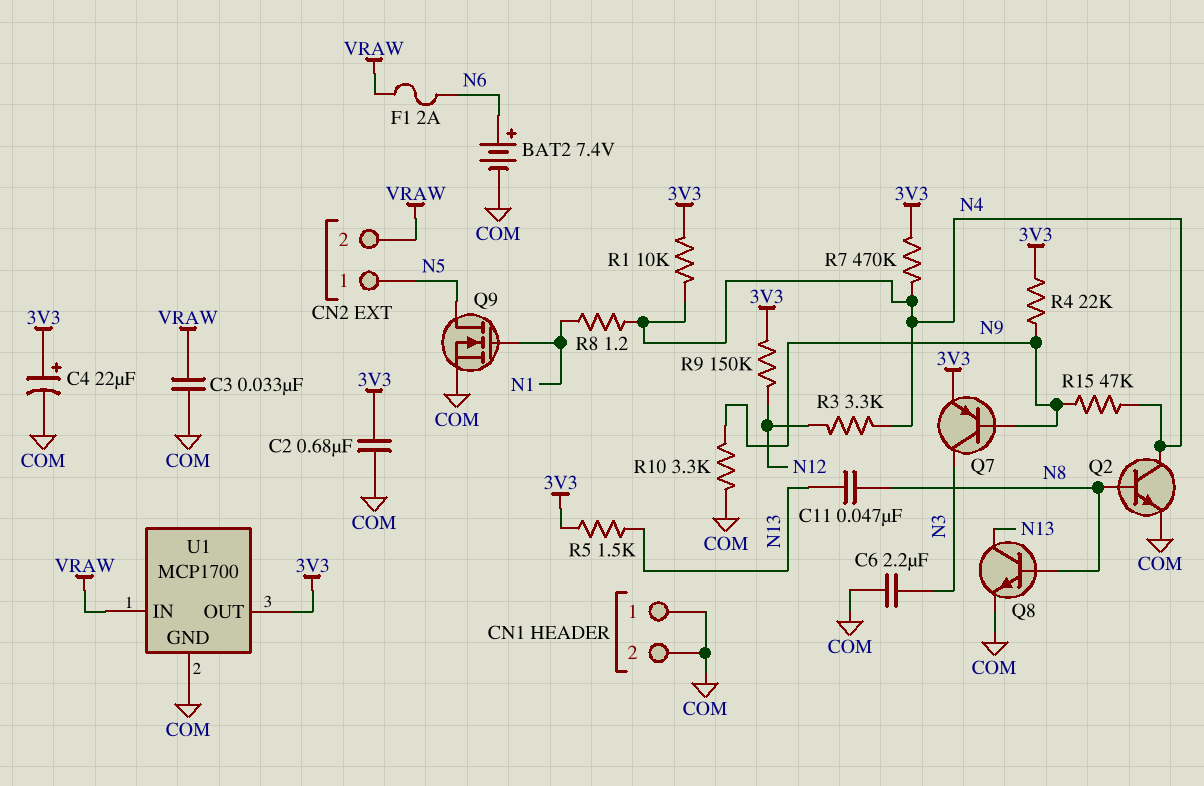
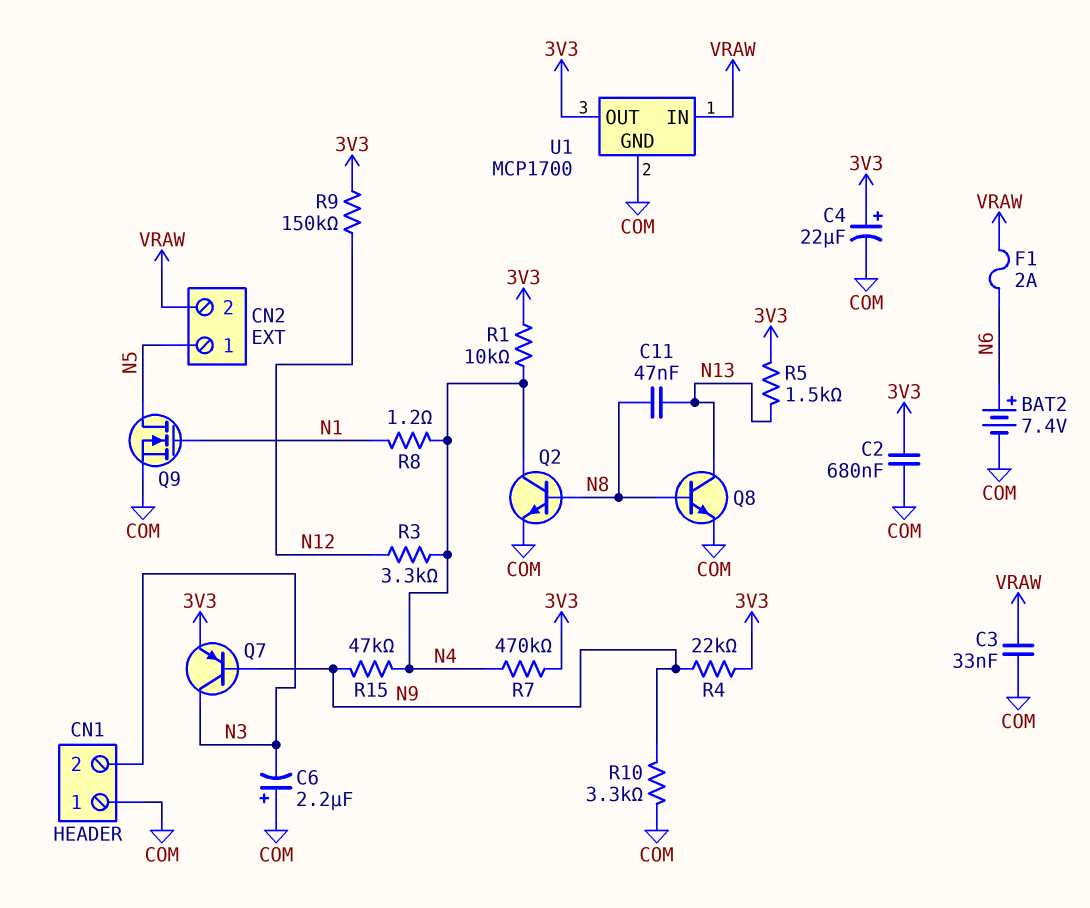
C6: 2.2uF (COM, N3) -> 2.2uF (plus COM, minus N3)
CN1 pin 2: COM -> N3

